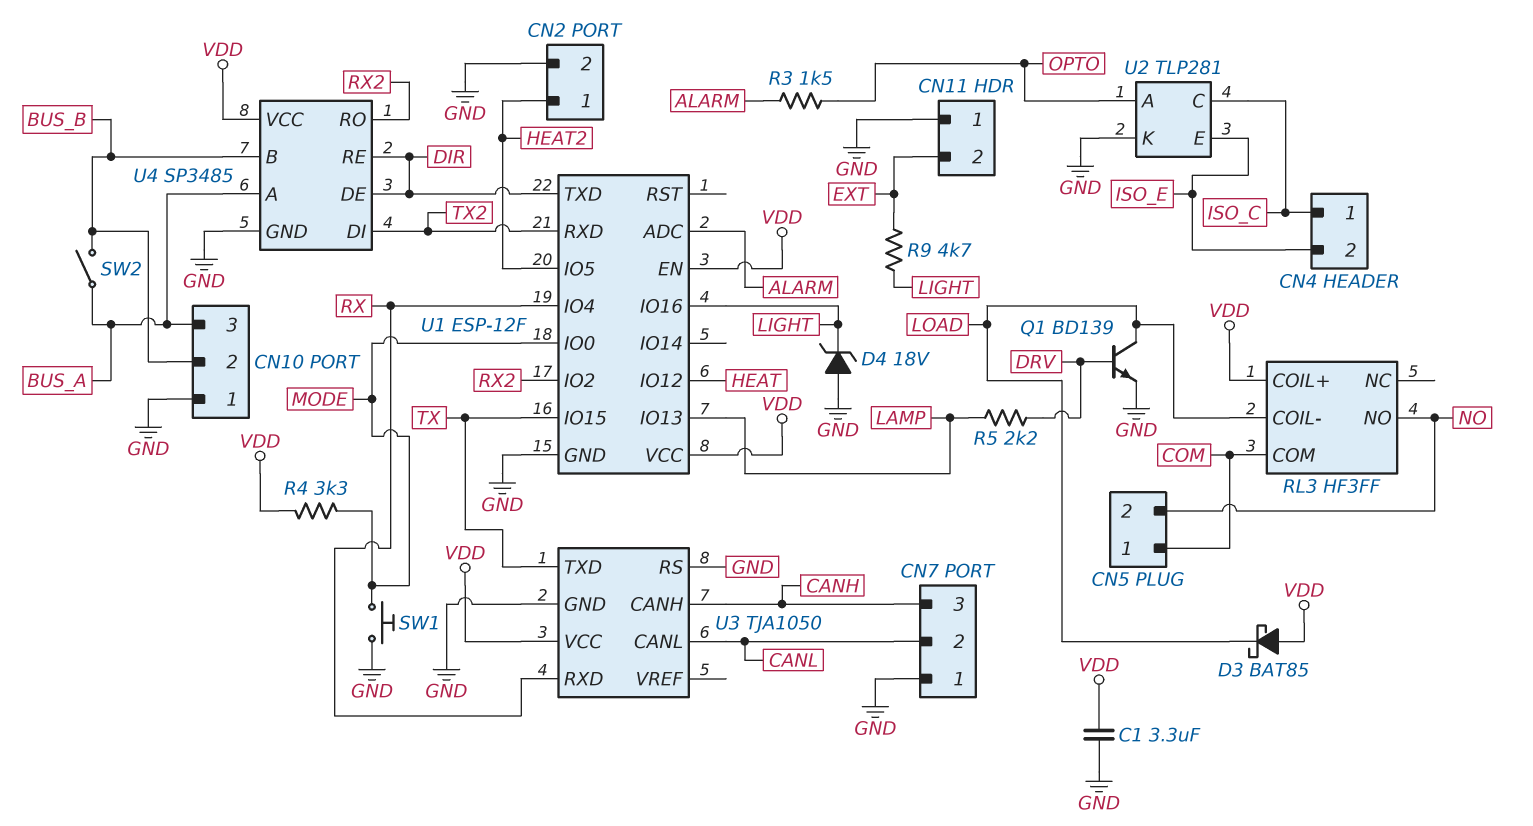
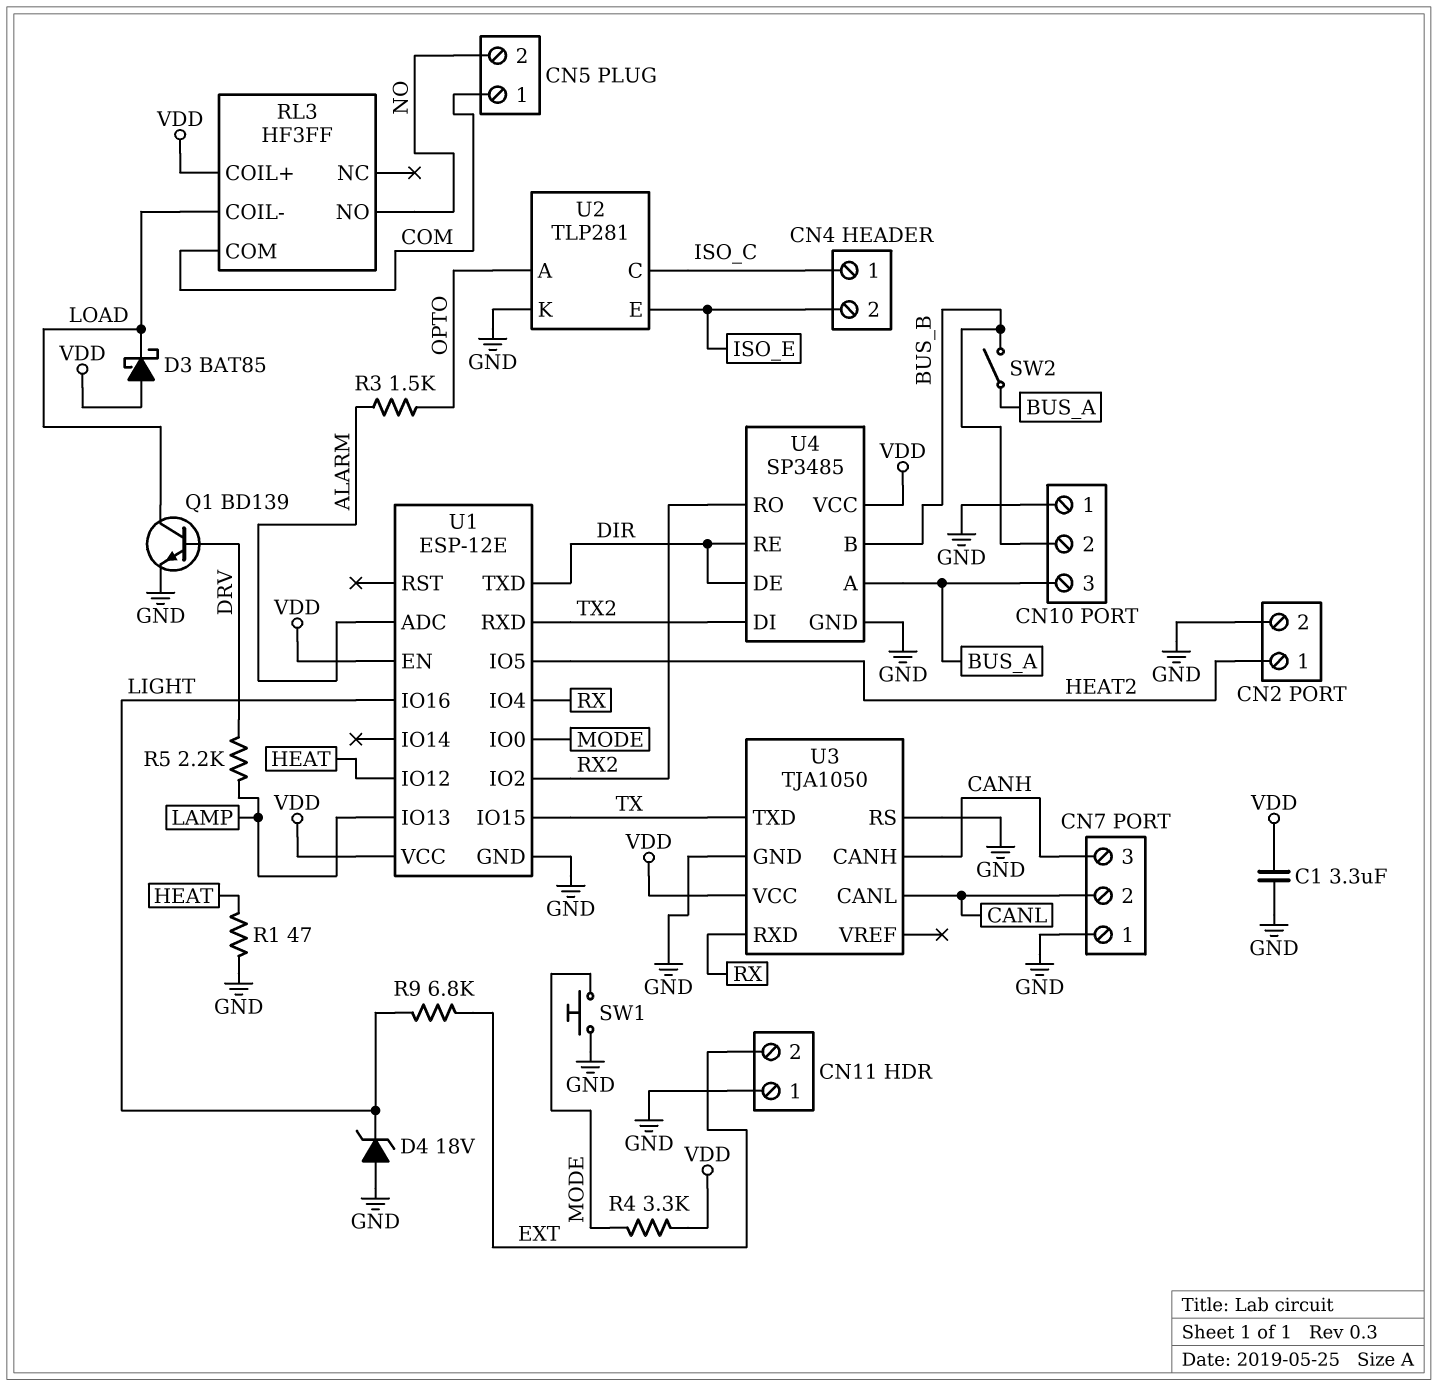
R1: none -> 47 (GND, HEAT)
R9: 4.7k (EXT, LIGHT) -> 6.8k (EXT, LIGHT)
U1: ESP-12F -> ESP-12E

